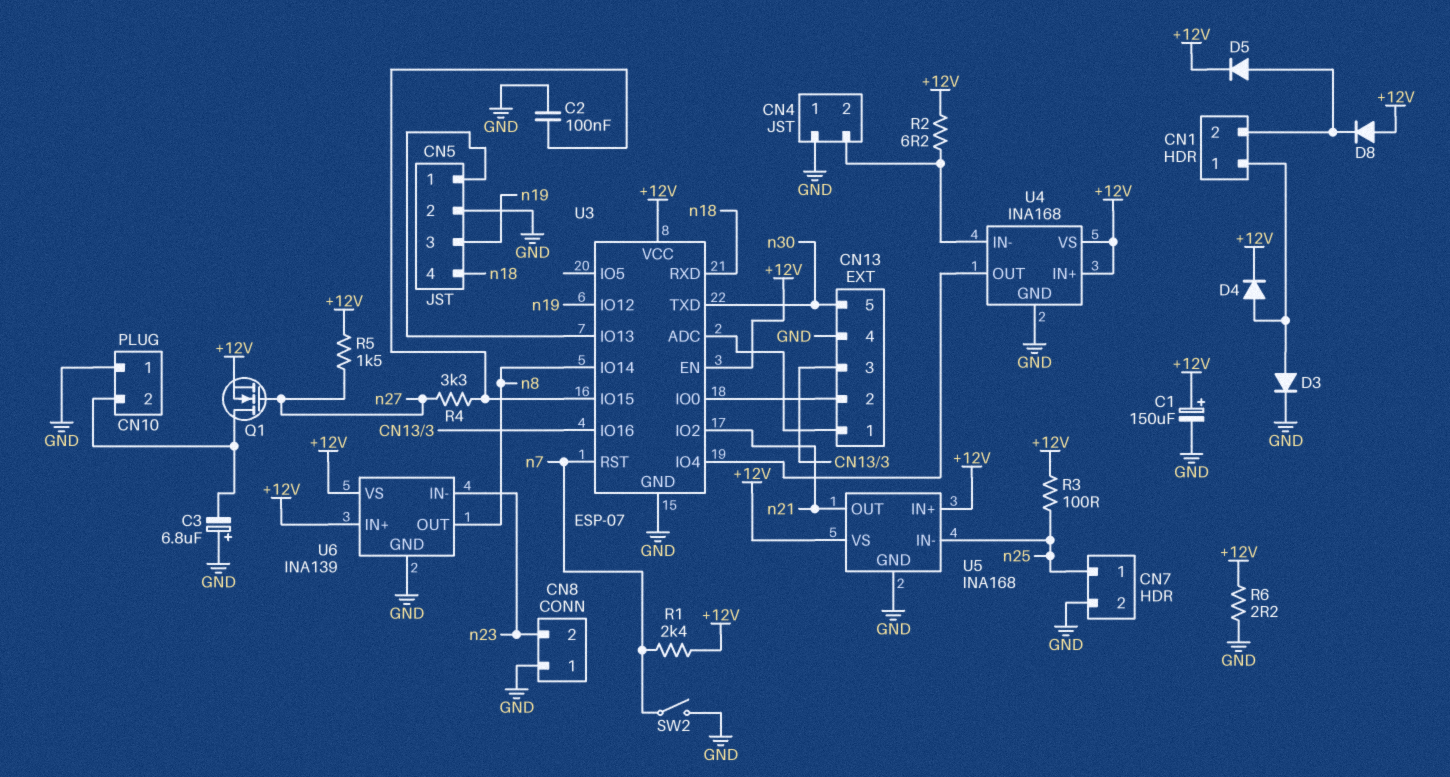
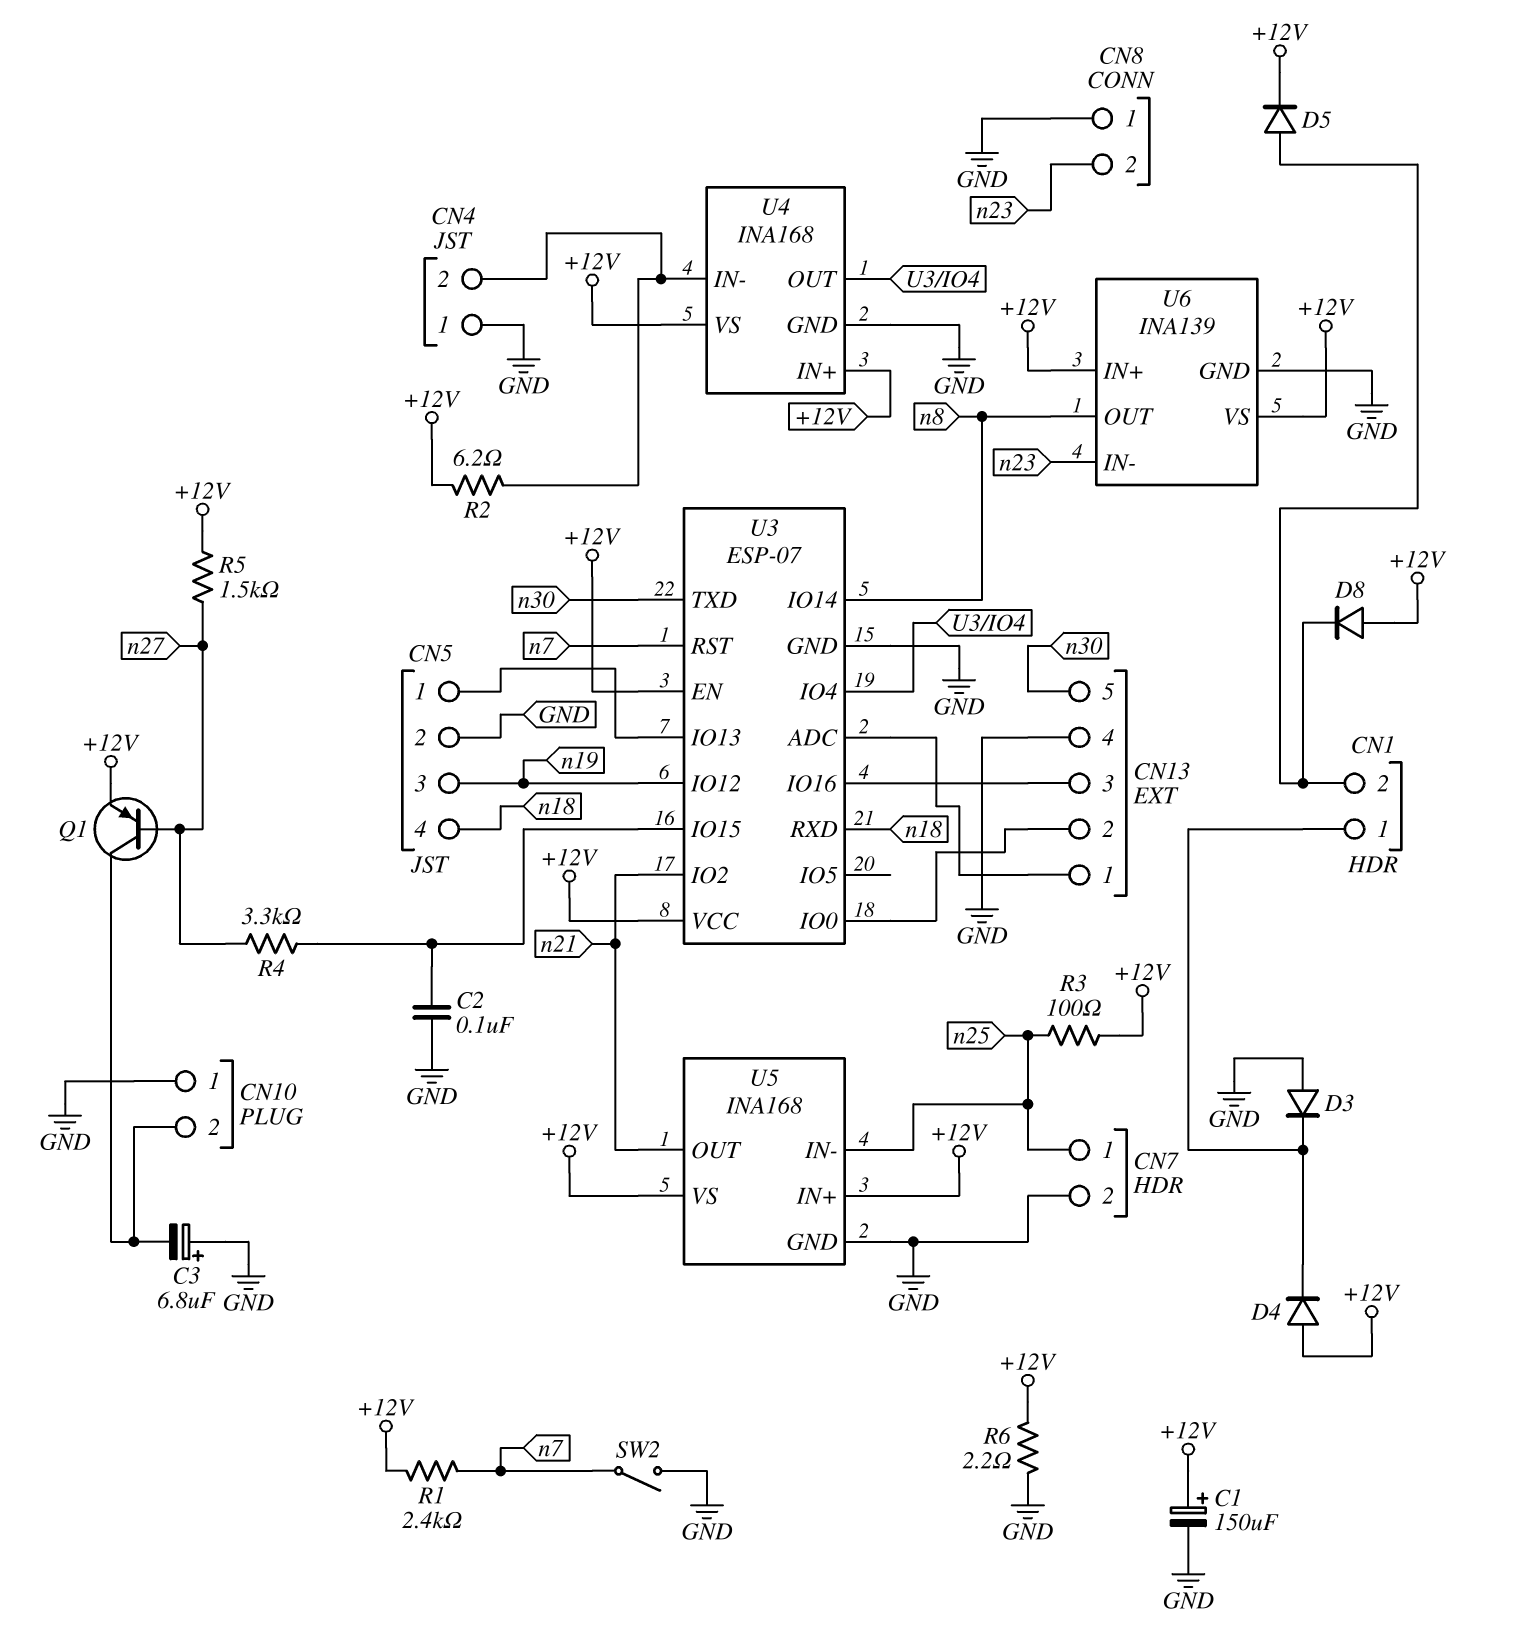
D3: diode (A CN1/1, K GND) -> diode (A GND, K CN1/1)
D4: diode (A CN1/1, K +12V) -> diode (A +12V, K CN1/1)
Q1: NMOS (G n27, D CN10/2, S +12V) -> PNP (B n27, C CN10/2, E +12V)

